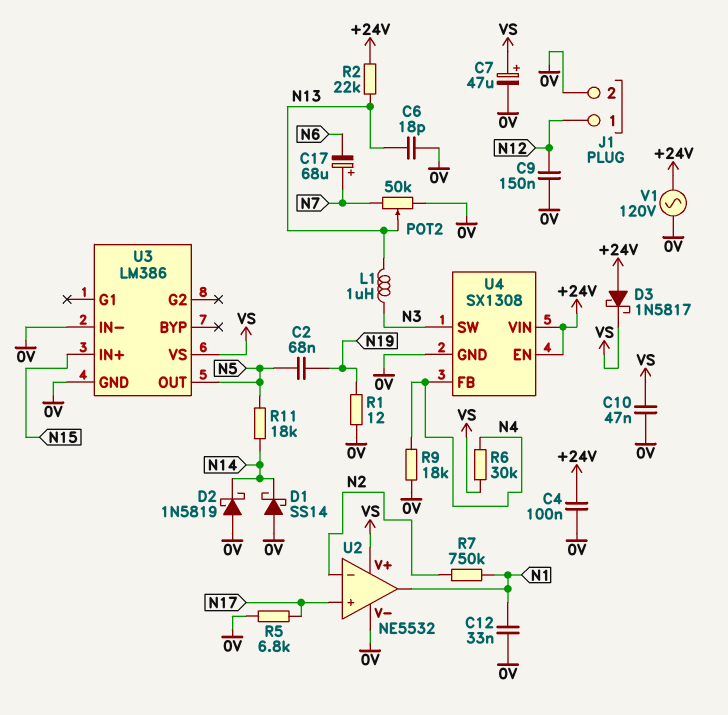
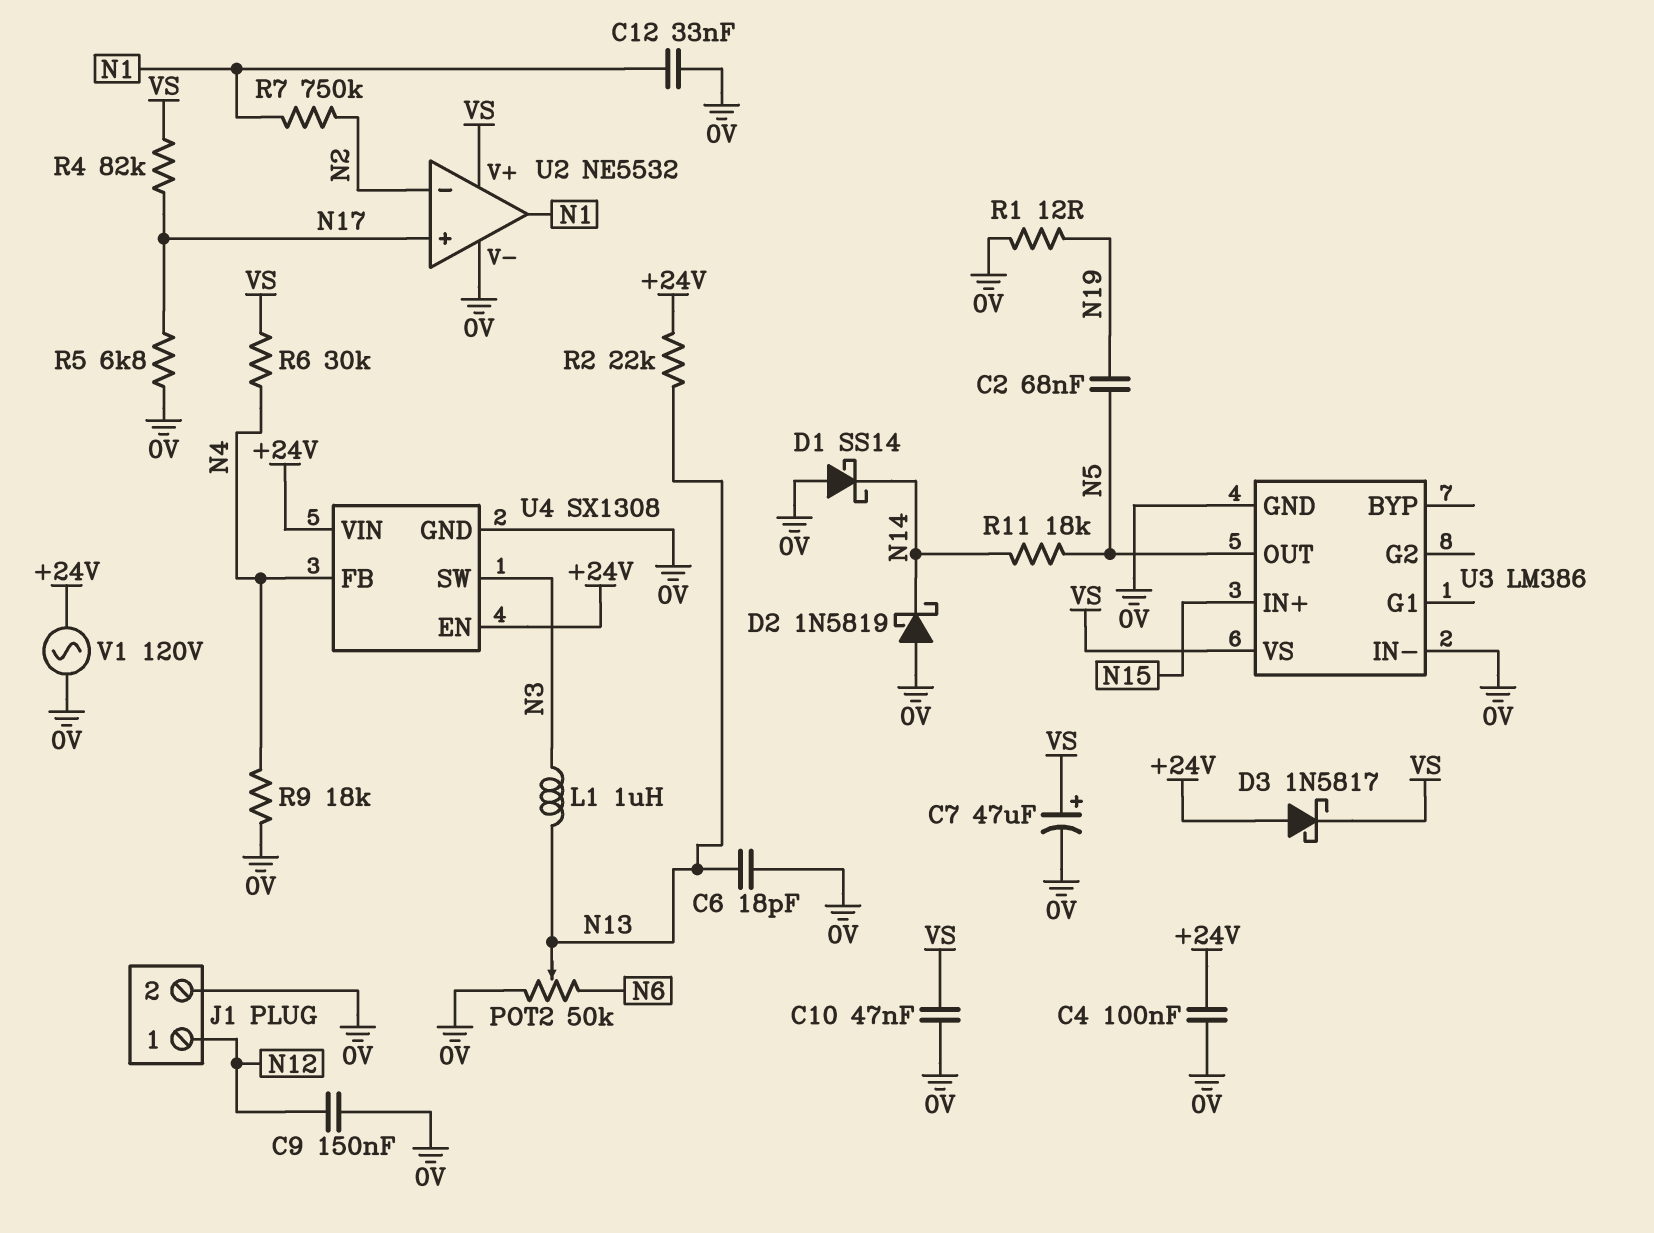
C17: 68uF (plus N7, minus N6) -> none
POT2: 50k (0V, N7, wiper N13) -> 50k (0V, N6, wiper N13)
R4: none -> 82k (N17, VS)

